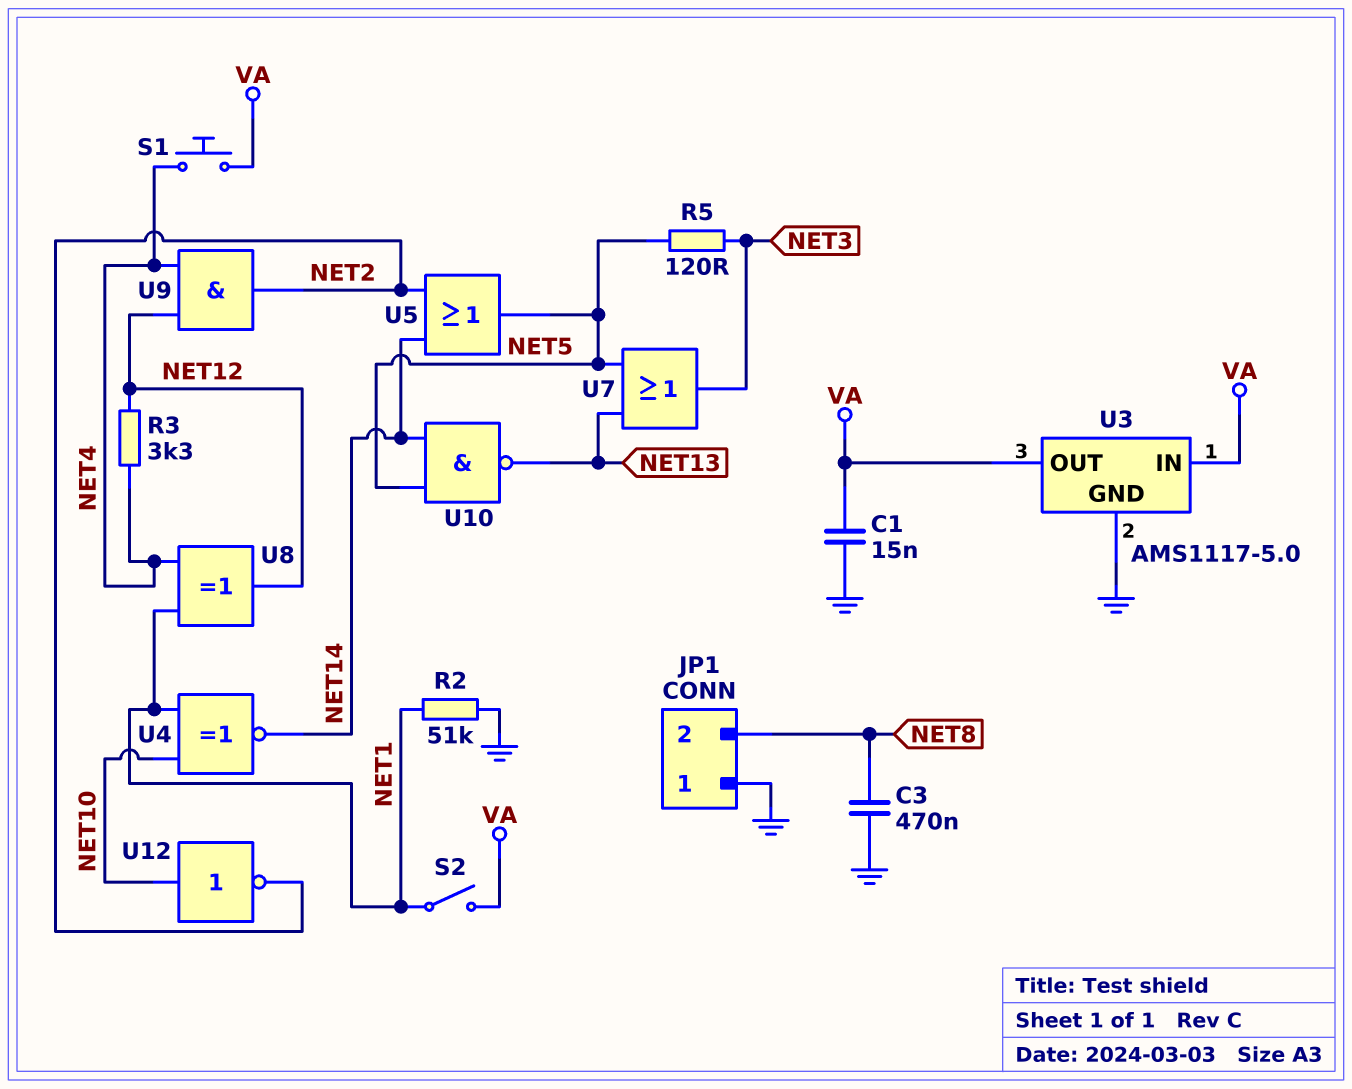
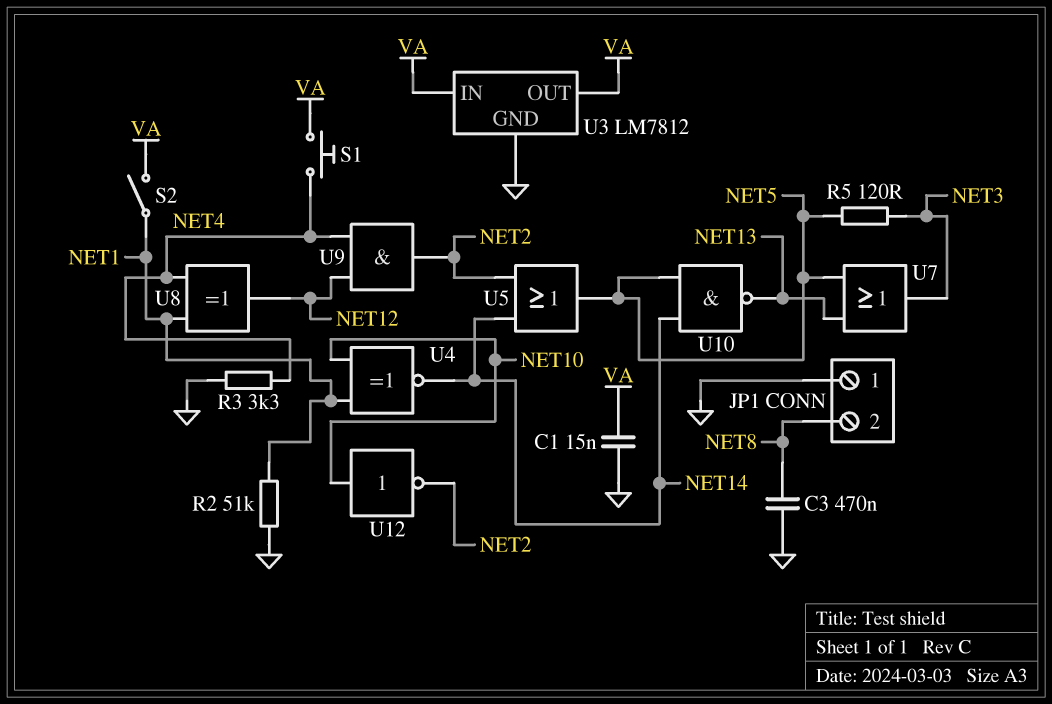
R3: 3.3k (NET4, NET12) -> 3.3k (GND, NET4)
U3: AMS1117-5.0 -> LM7812

